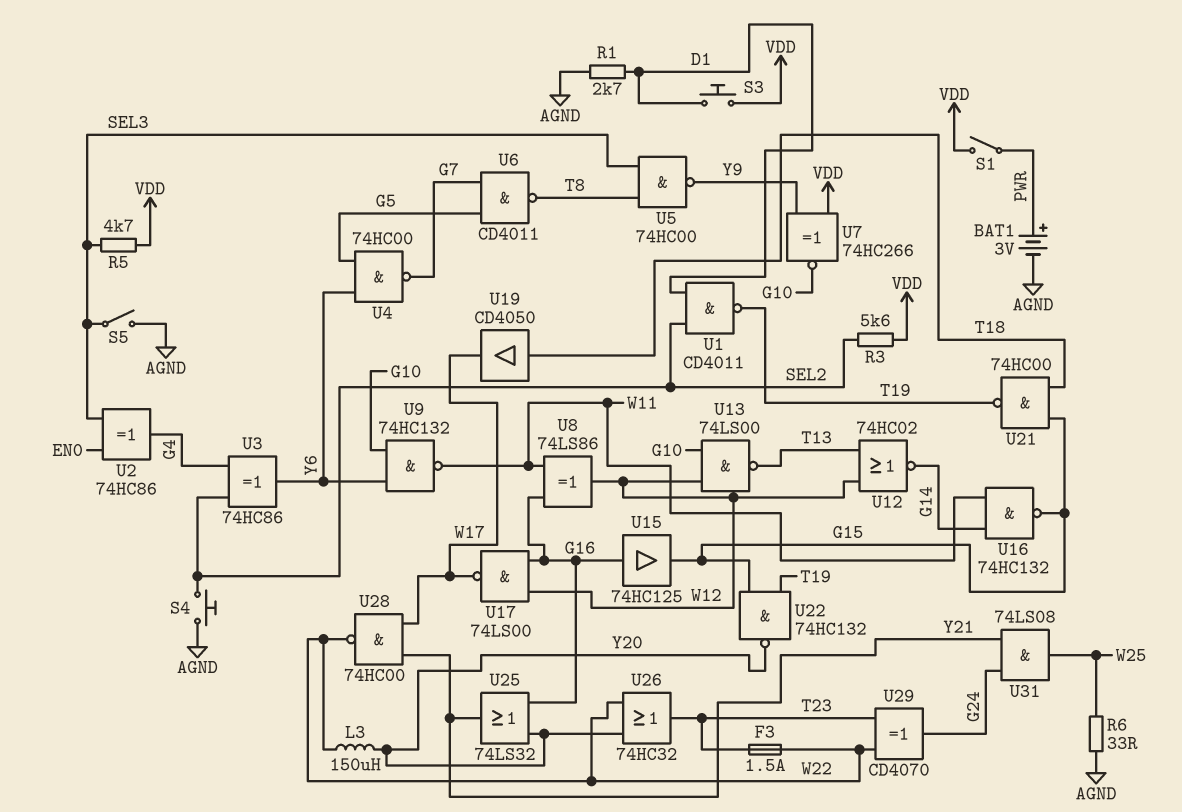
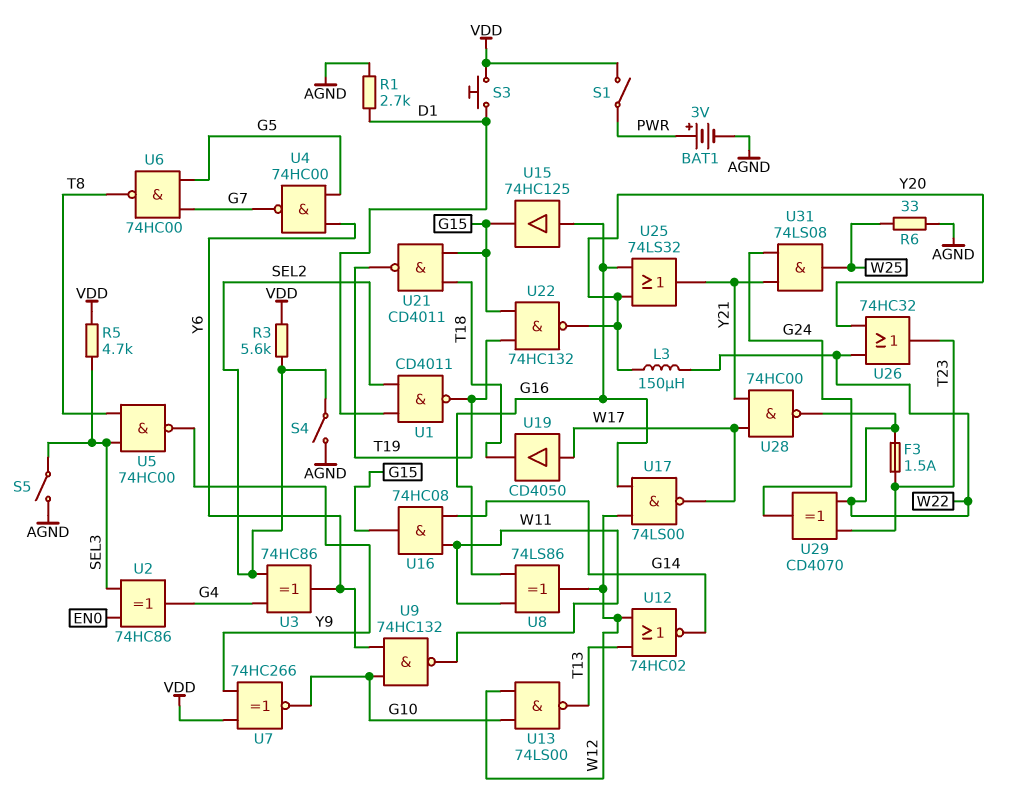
S4: button (AGND, SEL2) -> switch (AGND, SEL2)
U6: NAND CD4011 (in G5, in G7, out T8) -> NAND 74HC00 (in G5, in G7, out T8)
U16: NAND 74HC132 (in G14, in W11, out G15) -> AND 74HC08 (in G14, in W11, out G15)
U19: buffer CD4050 (in T18, out W17) -> buffer CD4050 (in W17, out T18)
U21: NAND 74HC00 (in G15, in T18, out T19) -> NAND CD4011 (in G15, in T18, out T19)

